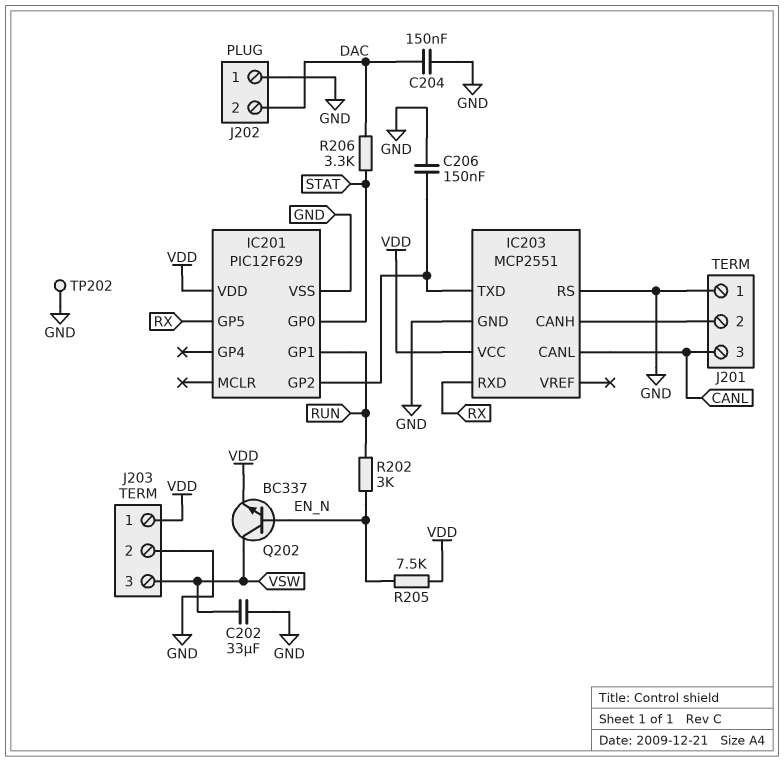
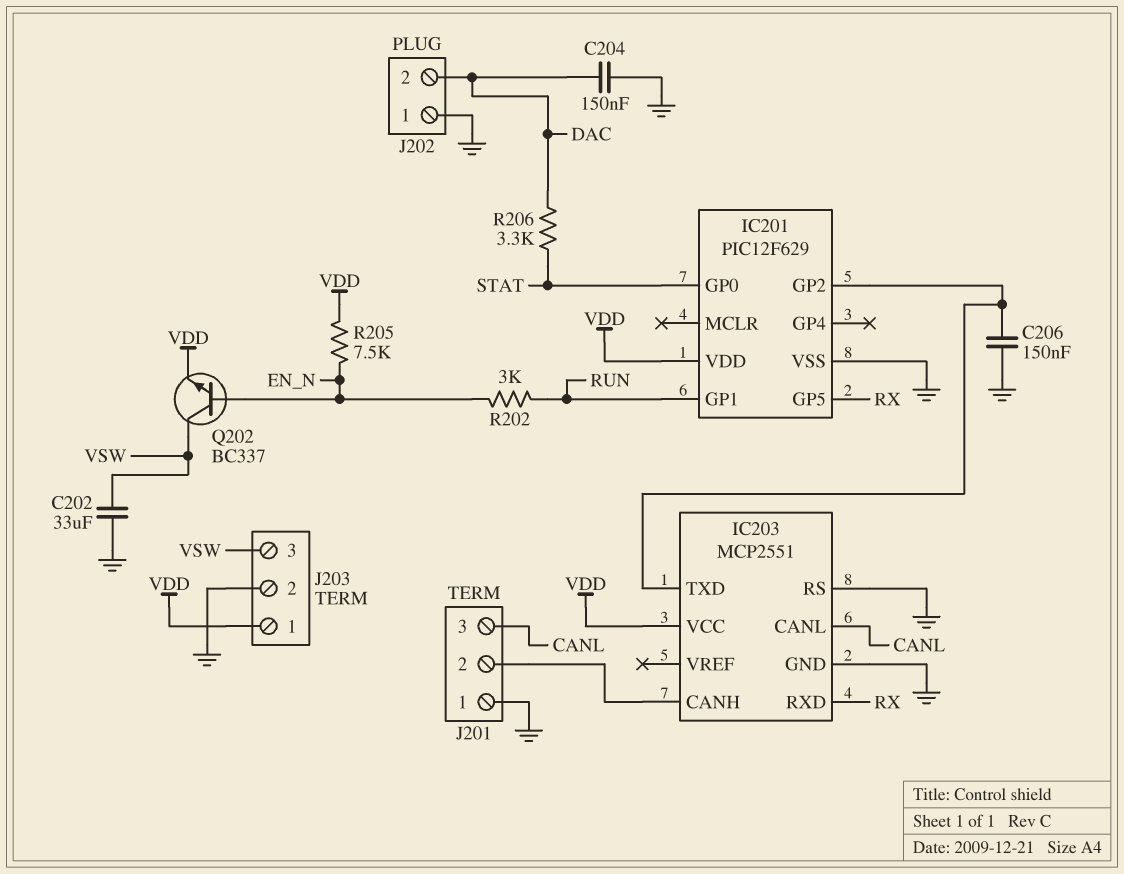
TP202: test point (GND) -> none

